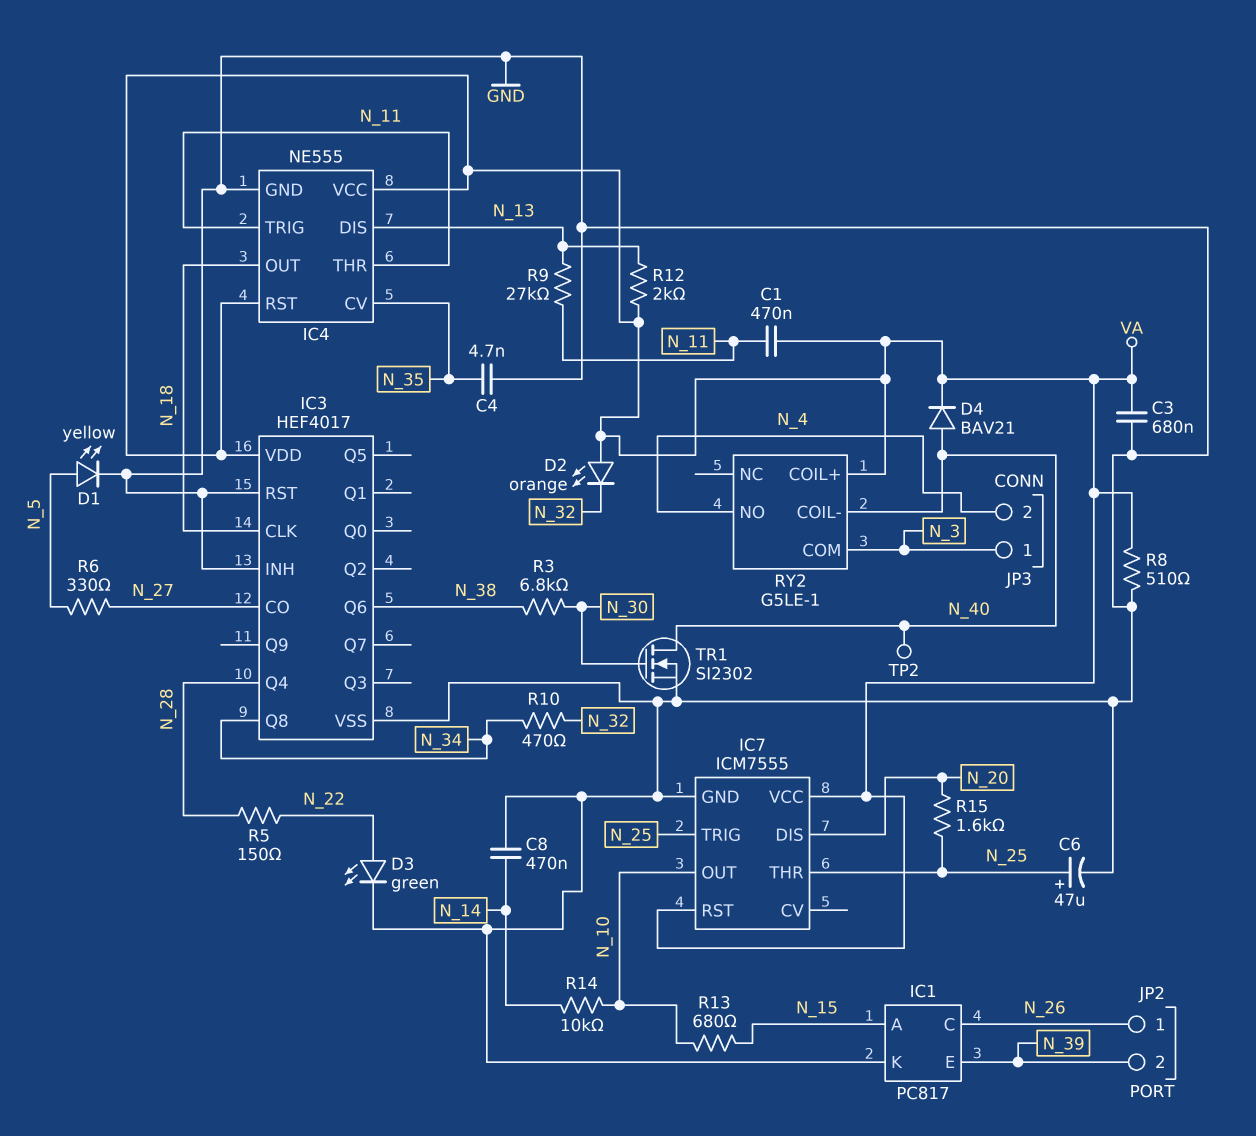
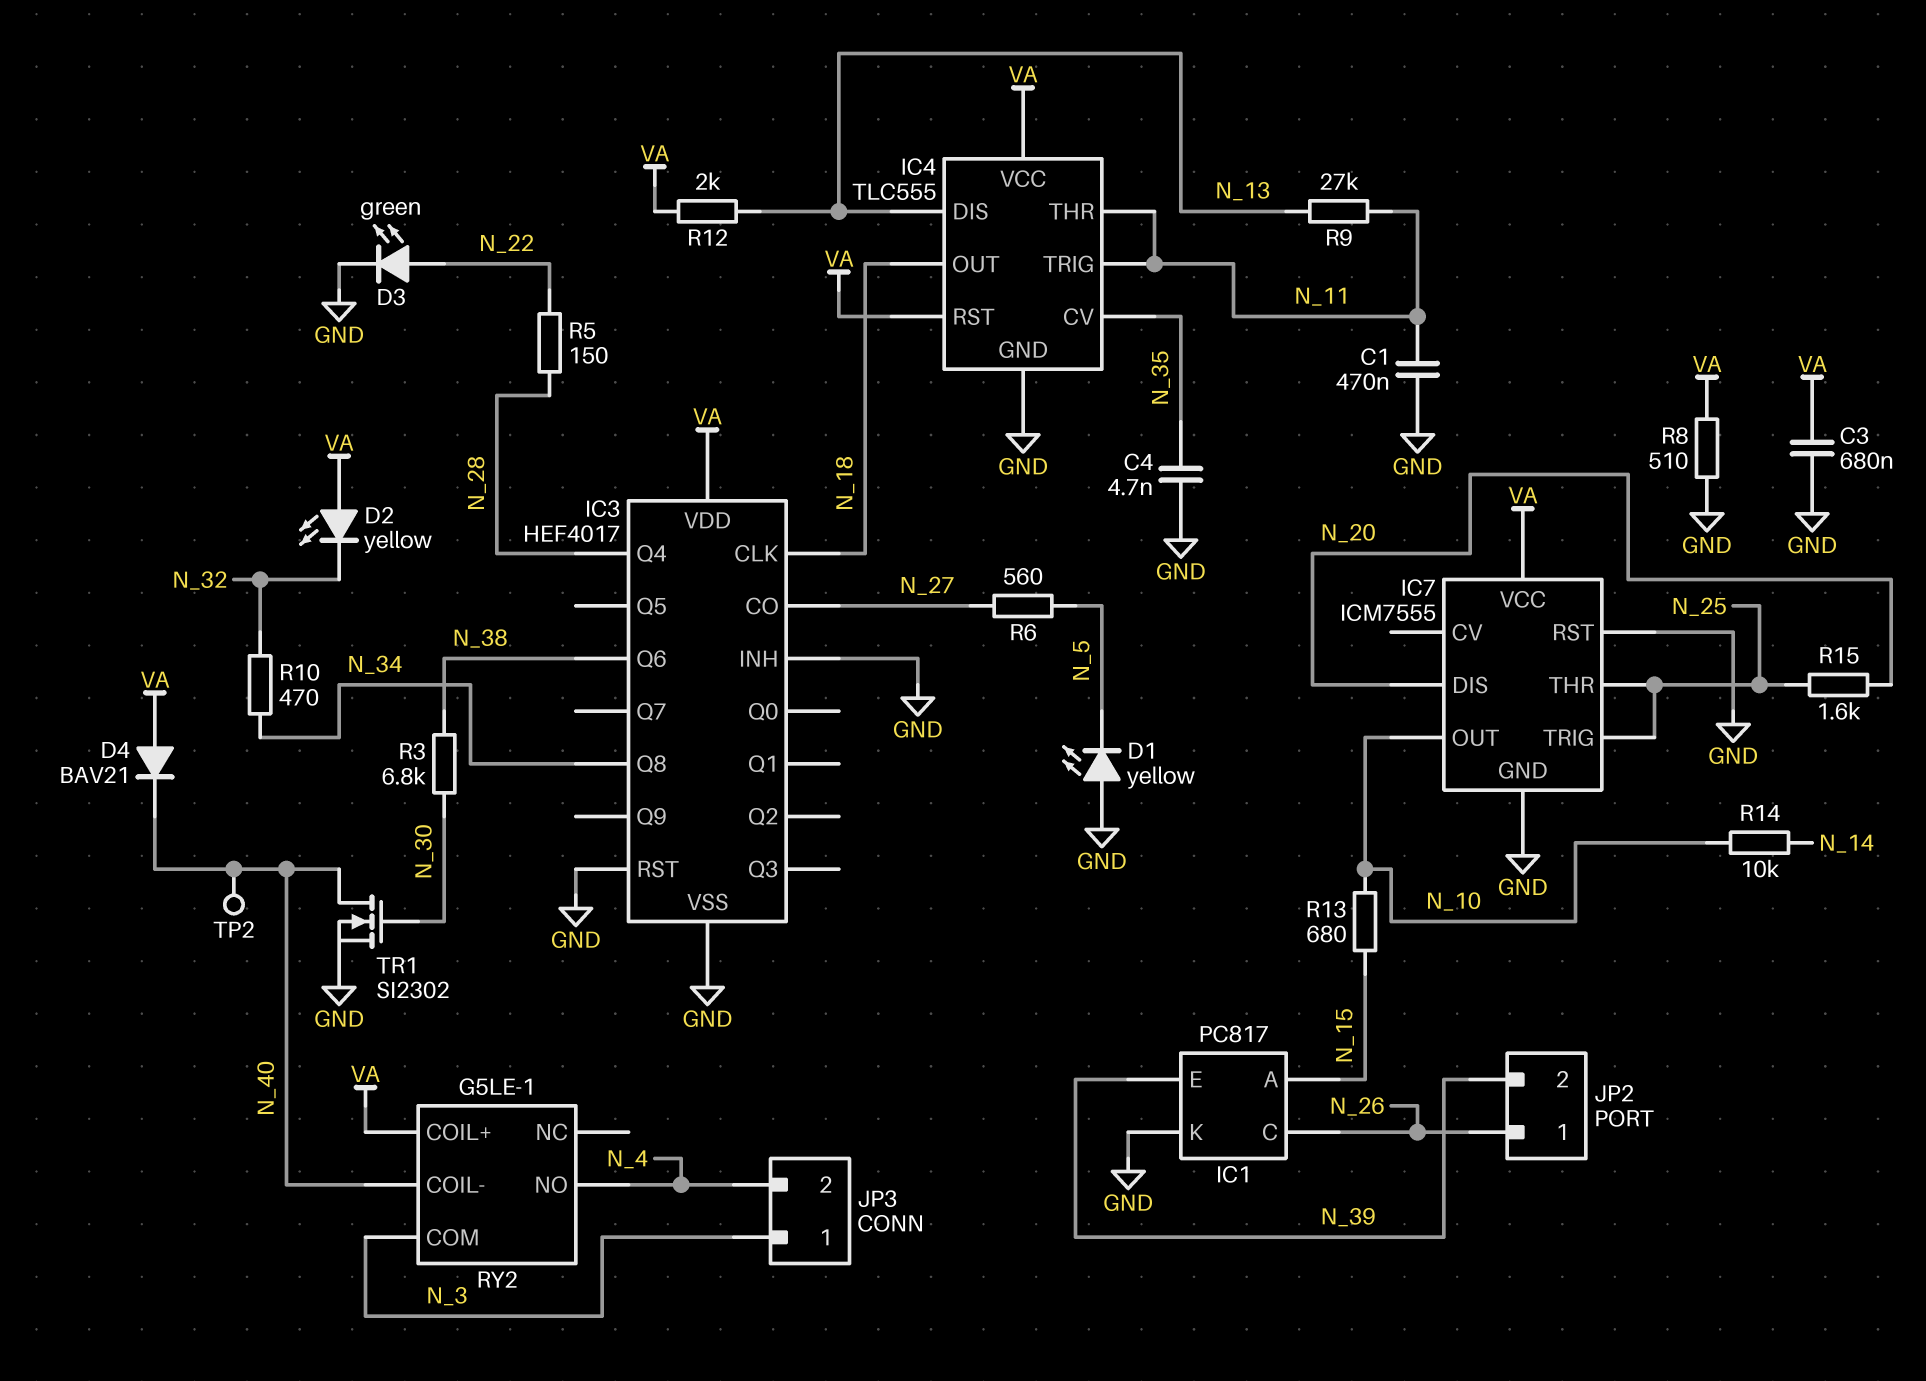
C1: 470nF (N_11, VA) -> 470nF (GND, N_11)
C6: 47uF (plus N_25, minus GND) -> none
C8: 470nF (GND, N_14) -> none
D1: LED yellow (A N_5, K GND) -> LED yellow (A GND, K N_5)
D2: LED orange (A VA, K N_32) -> LED yellow (A VA, K N_32)
D4: diode BAV21 (A N_40, K VA) -> diode BAV21 (A VA, K N_40)
IC4: NE555 -> TLC555
IC7 pin RST: VA -> GND
R6: 330 (N_5, N_27) -> 560 (N_5, N_27)

